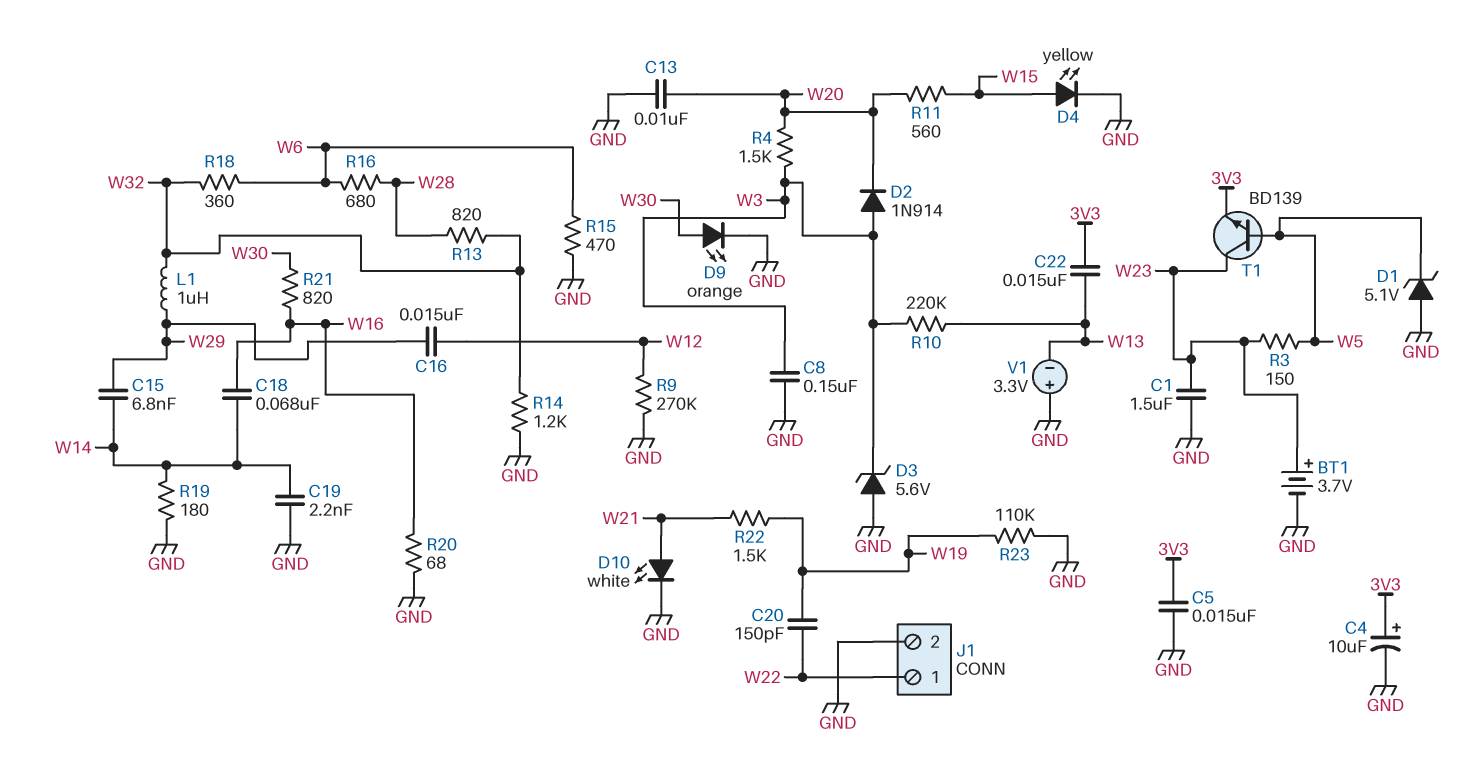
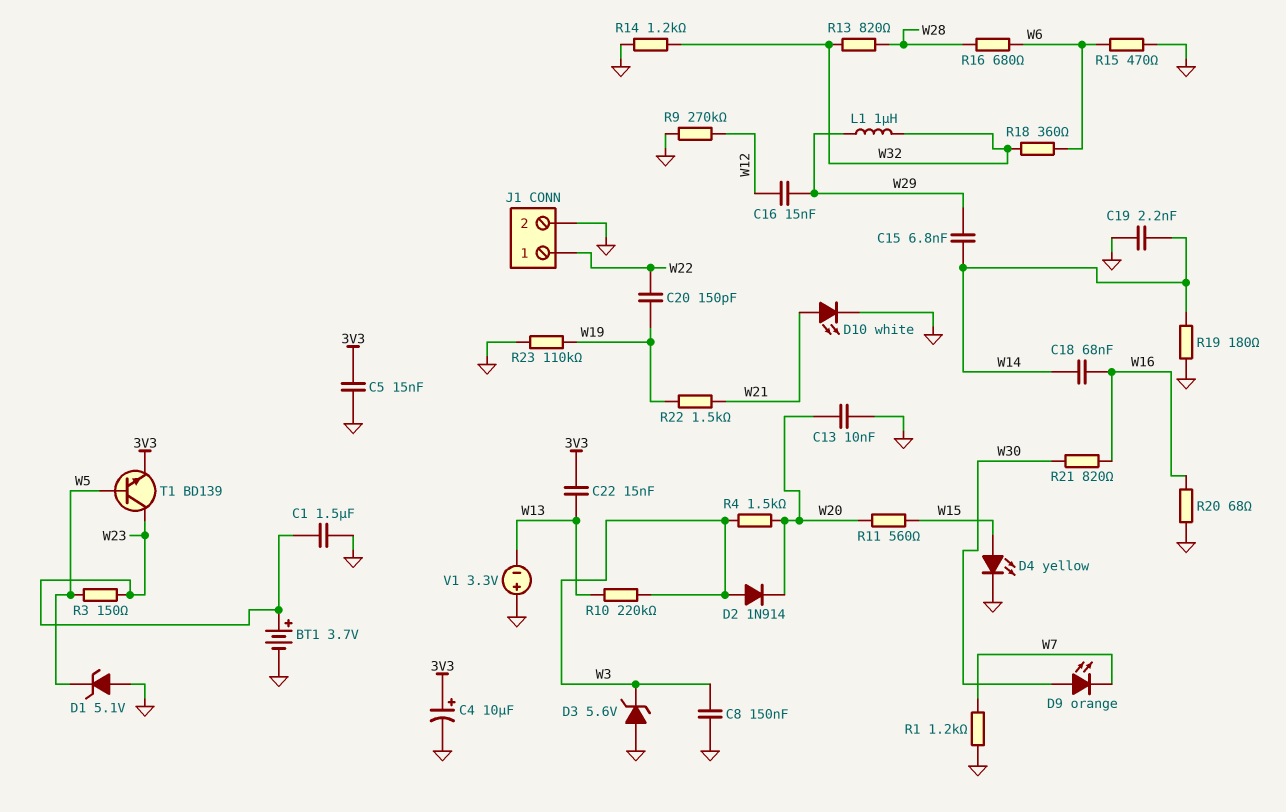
D9: LED orange (A W30, K GND) -> LED orange (A W30, K W7)
R1: none -> 1.2k (GND, W7)

